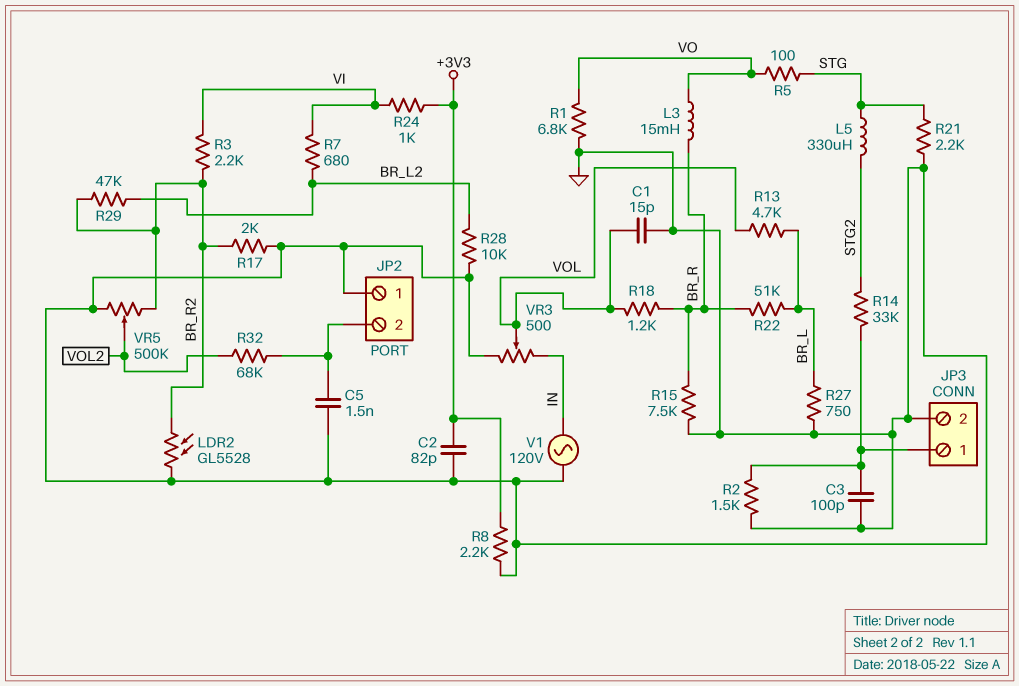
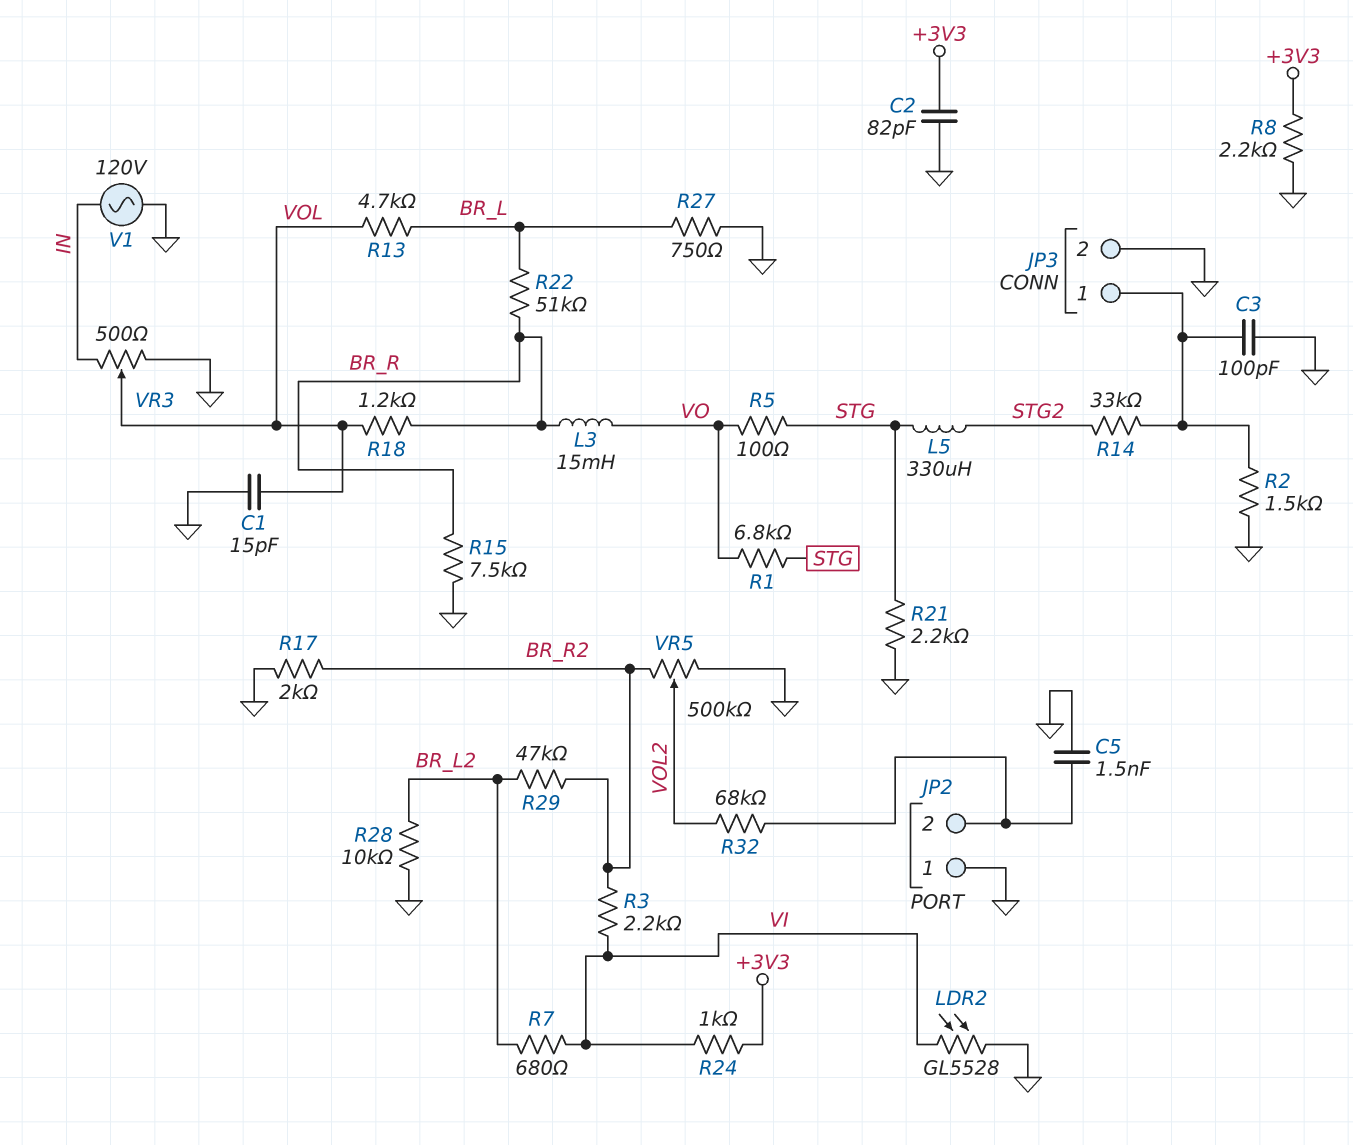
LDR2: GL5528 (BR_R2, GND) -> GL5528 (GND, VI)
R1: 6.8k (GND, VO) -> 6.8k (STG, VO)

